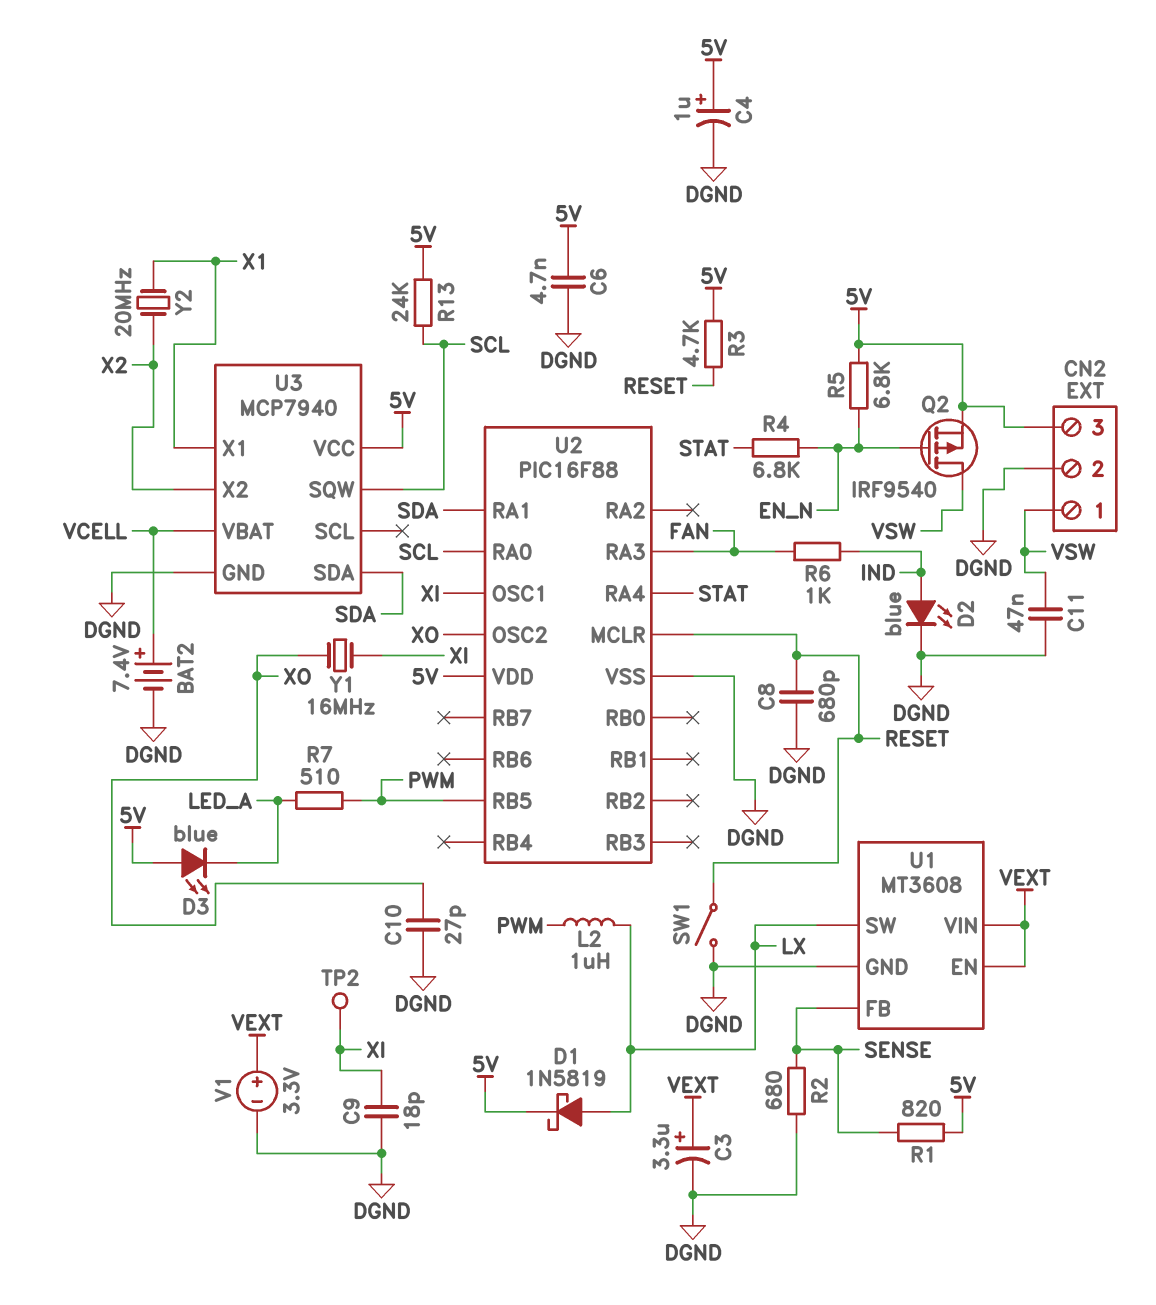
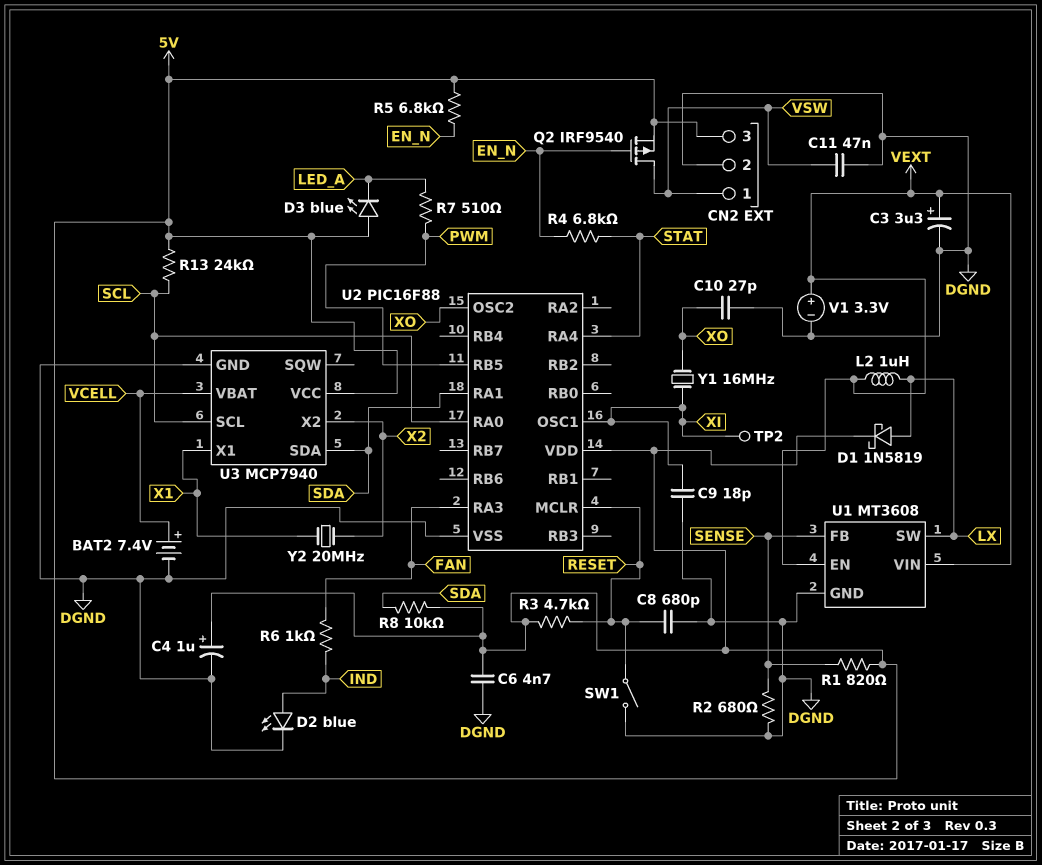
L2: 1uH (LX, PWM) -> 1uH (LX, VEXT)
R8: none -> 10k (5V, SDA)
U3 pin SCL: none -> SCL
U3 pin SQW: SCL -> none

